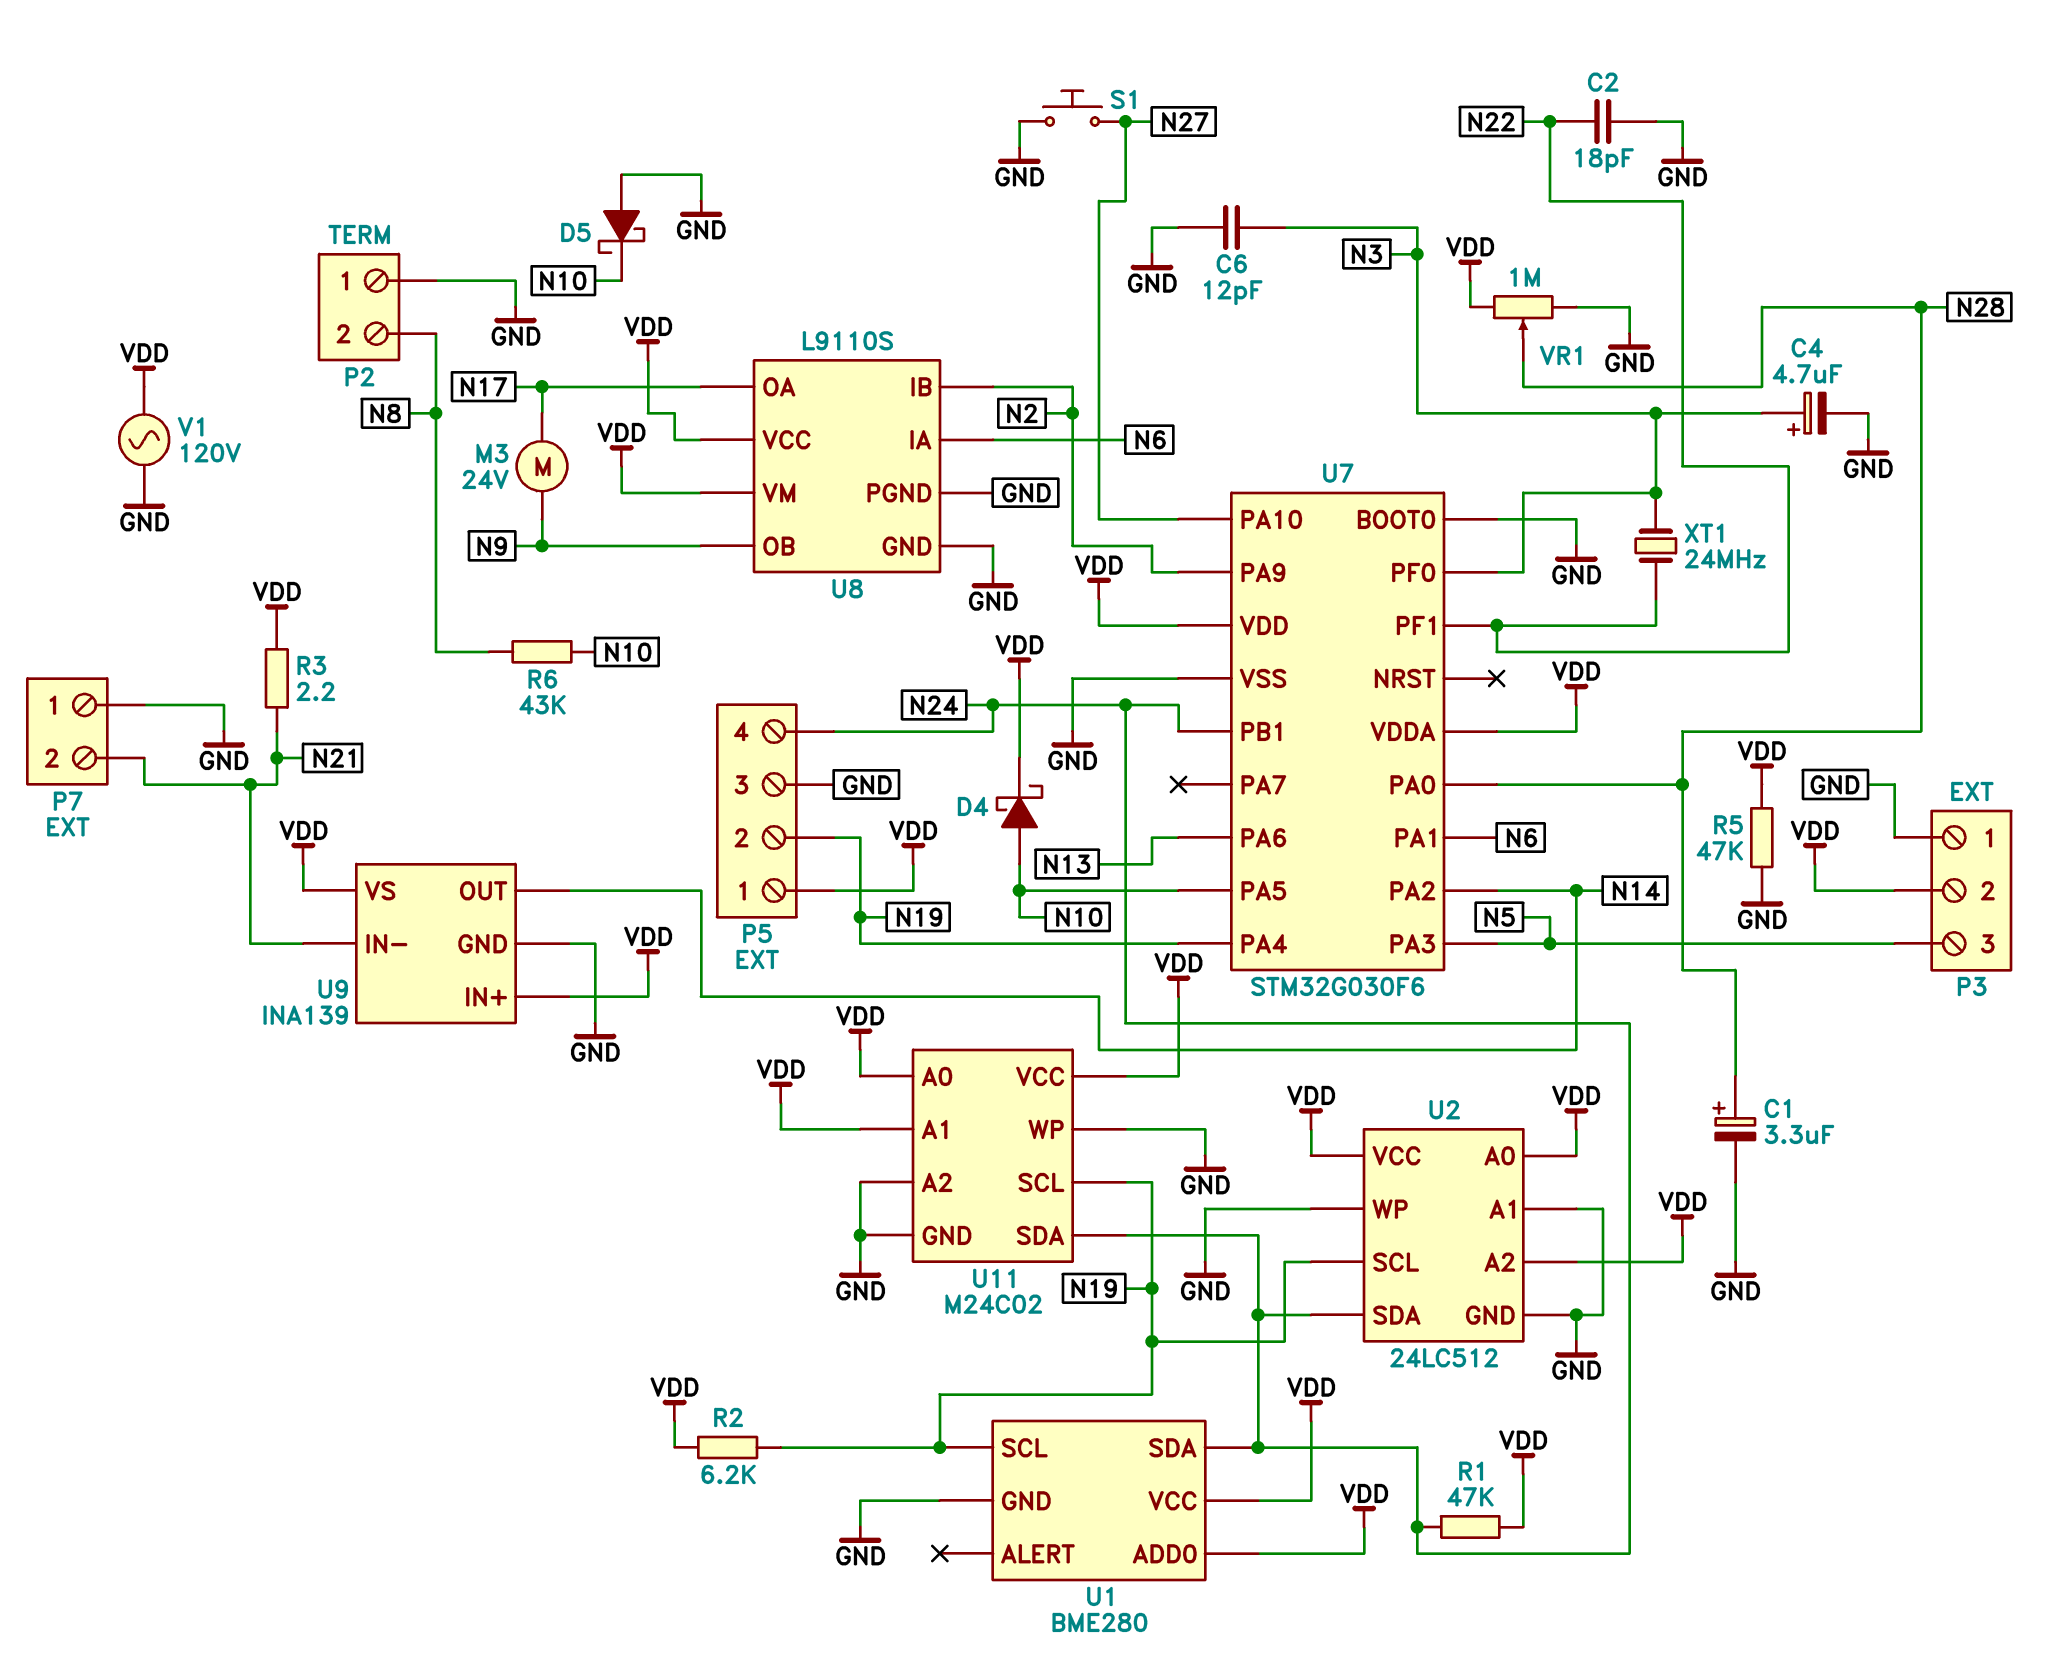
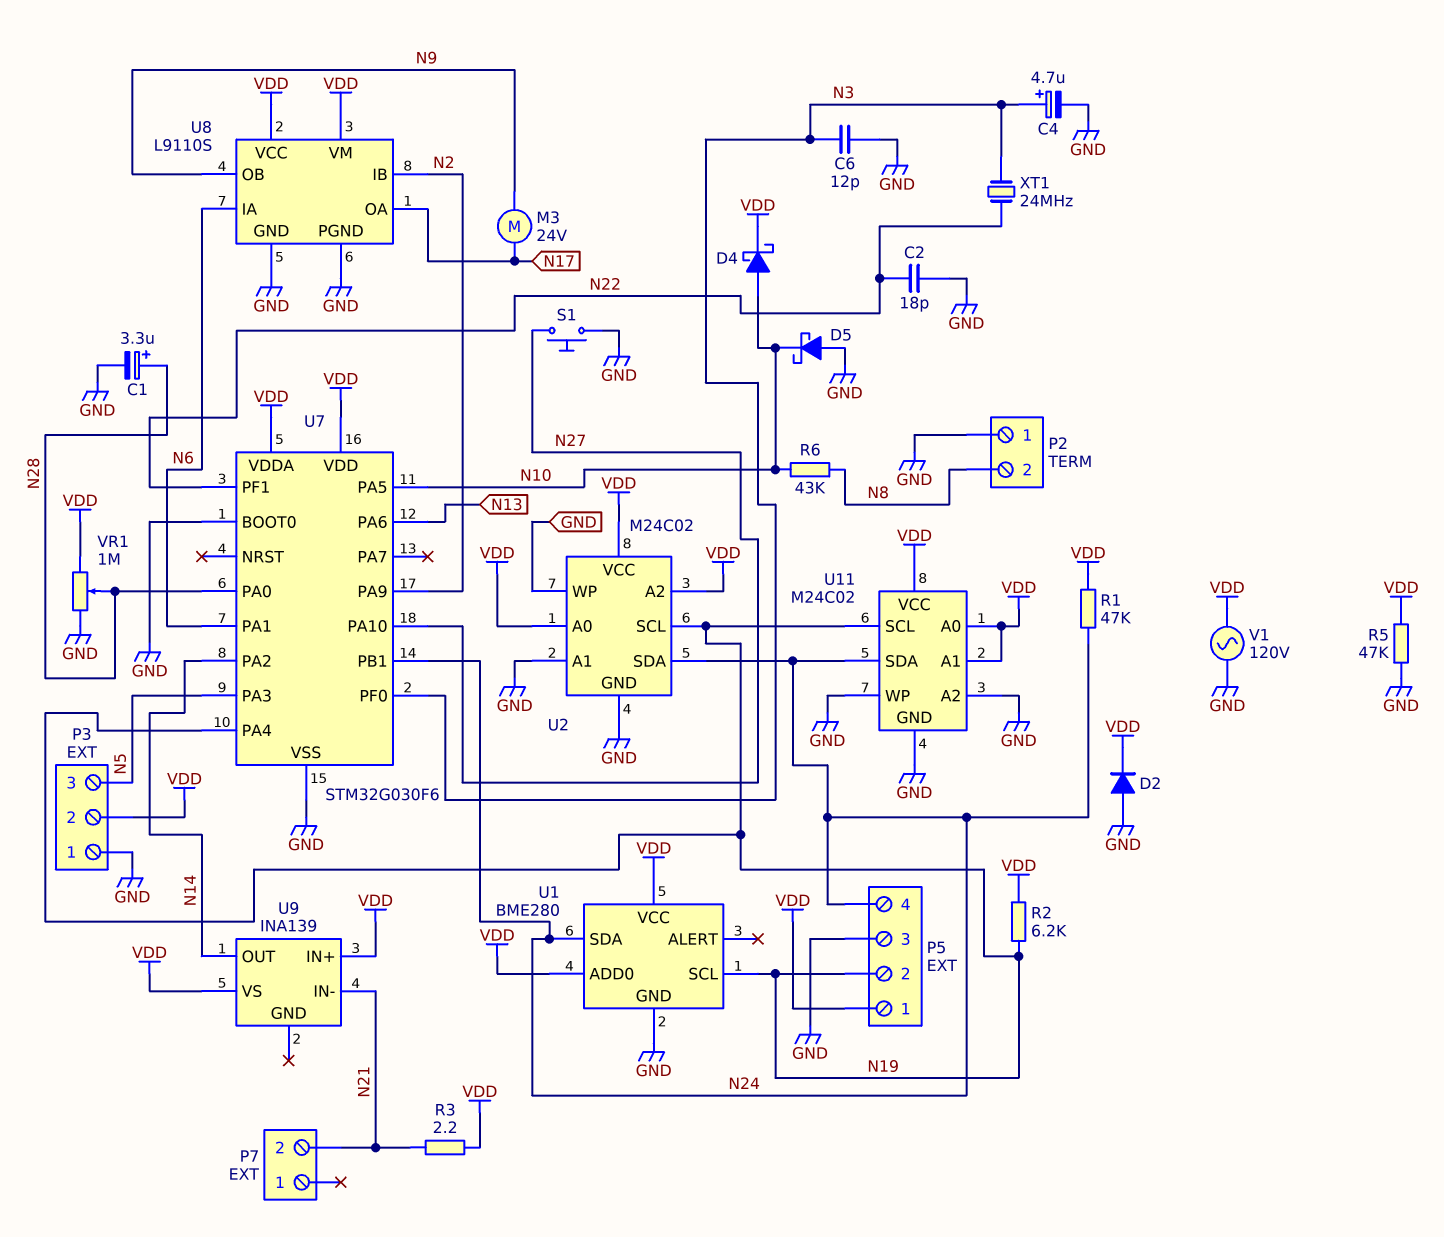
D2: none -> diode (A GND, K VDD)
P7 pin 1: GND -> none
U2: 24LC512 -> M24C02
U9 pin GND: GND -> none

